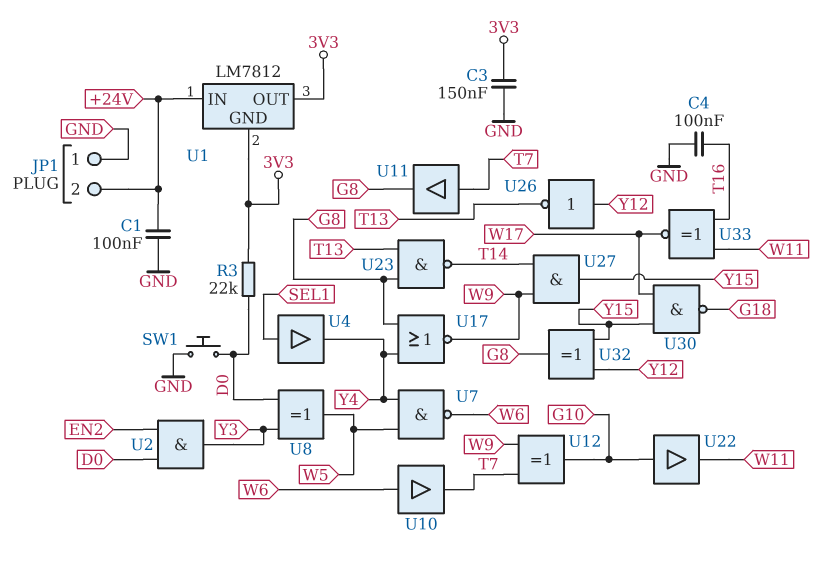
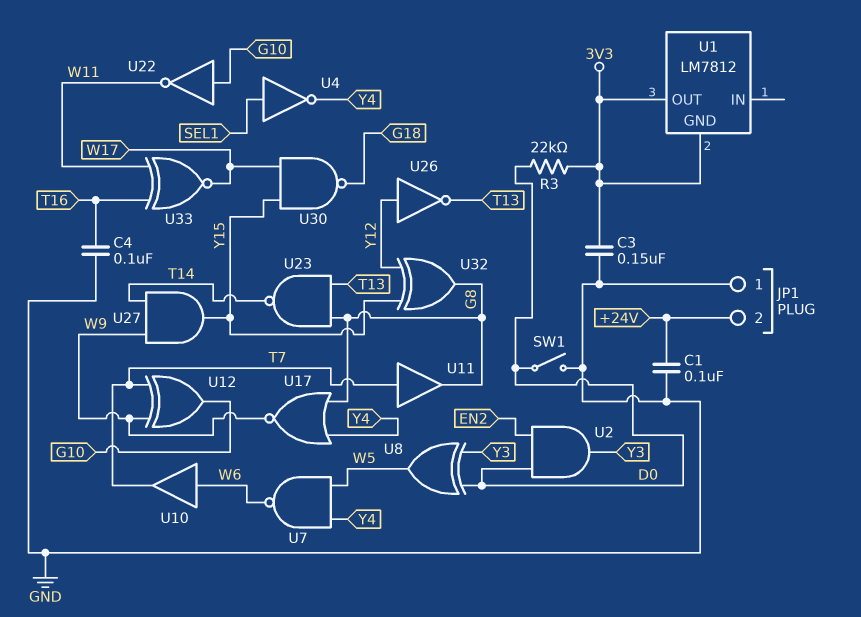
SW1: button (D0, GND) -> switch (D0, GND)
U1 pin IN: +24V -> none
U4: buffer (in SEL1, out Y4) -> NOT (in SEL1, out Y4)
U22: buffer (in G10, out W11) -> NOT (in G10, out W11)

